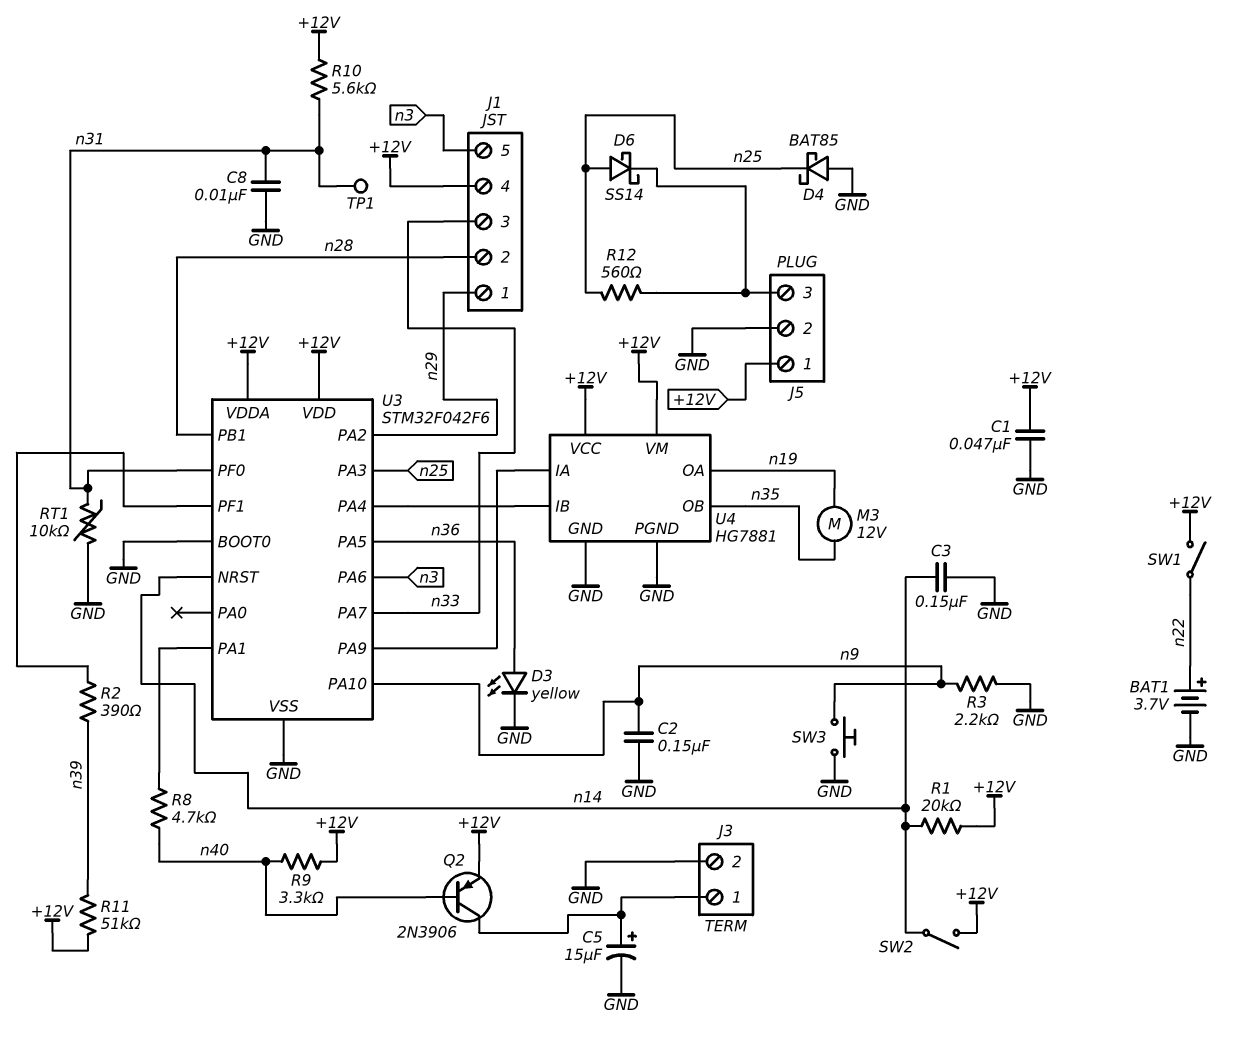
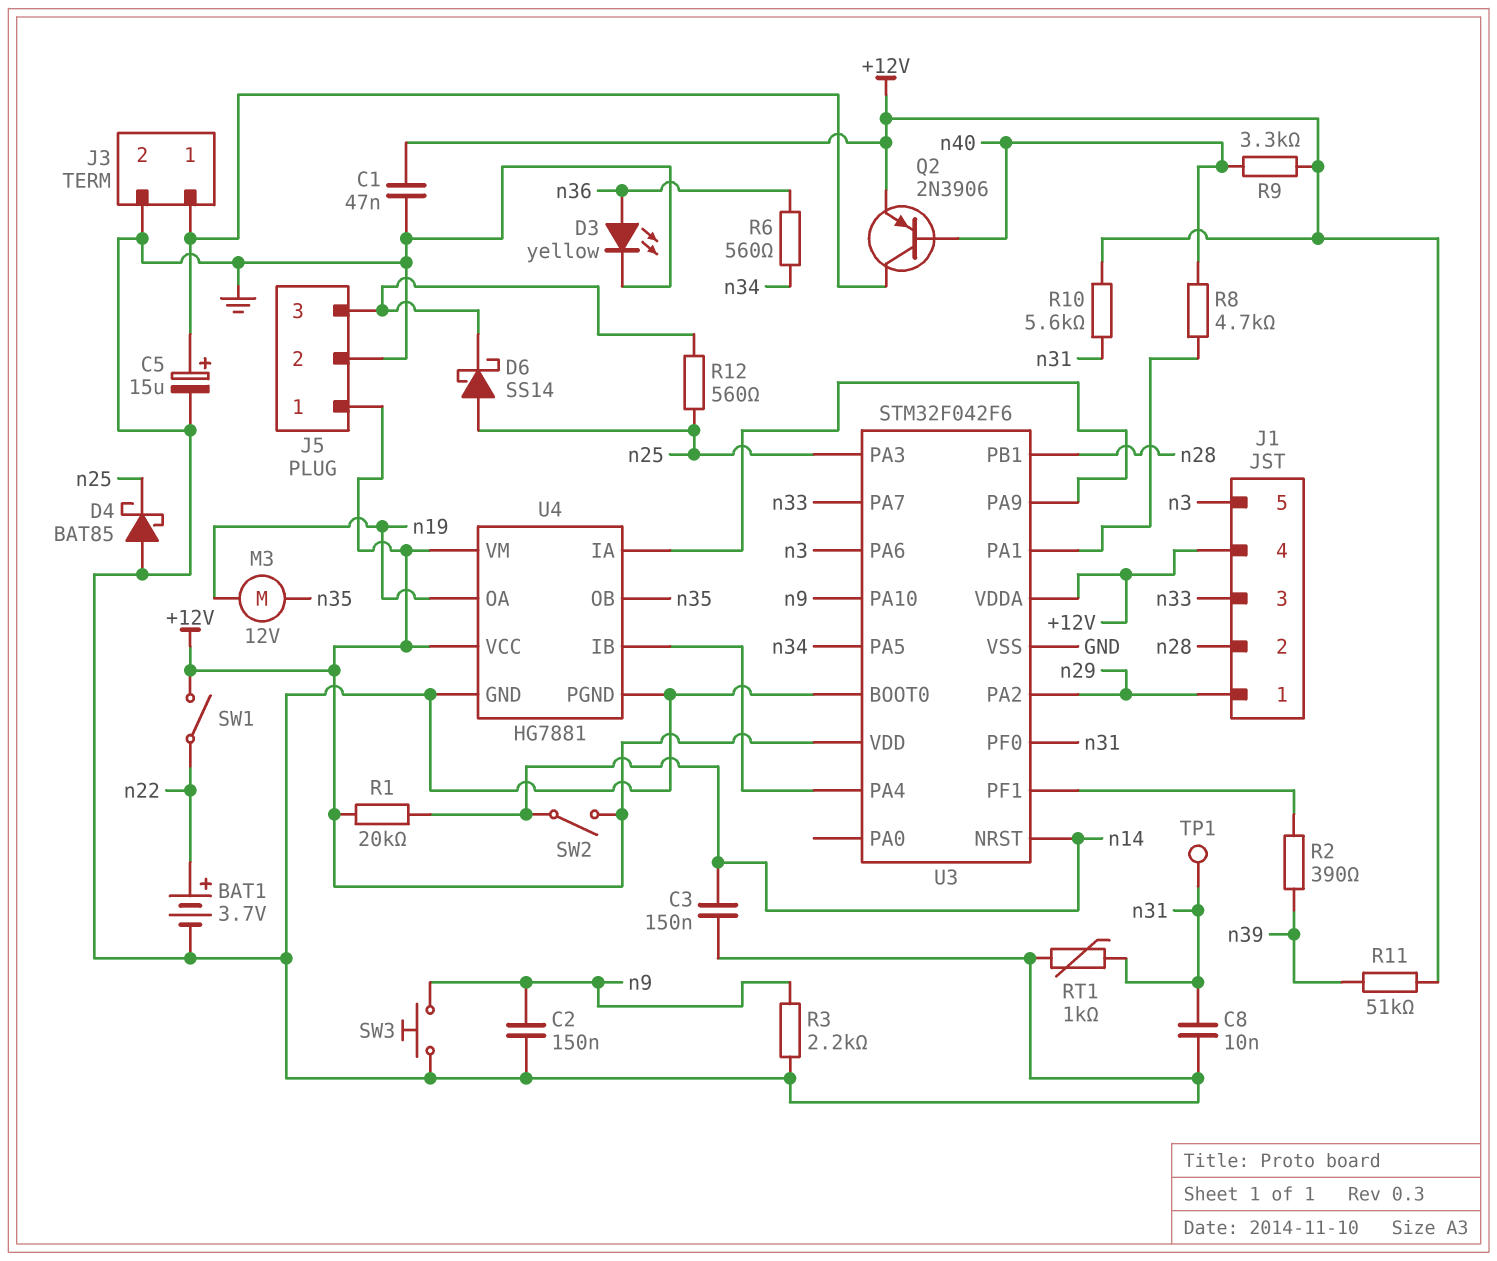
R6: none -> 560 (n34, n36)
RT1: 10k (GND, n31) -> 1k (GND, n31)
U3 pin PA5: n36 -> n34

